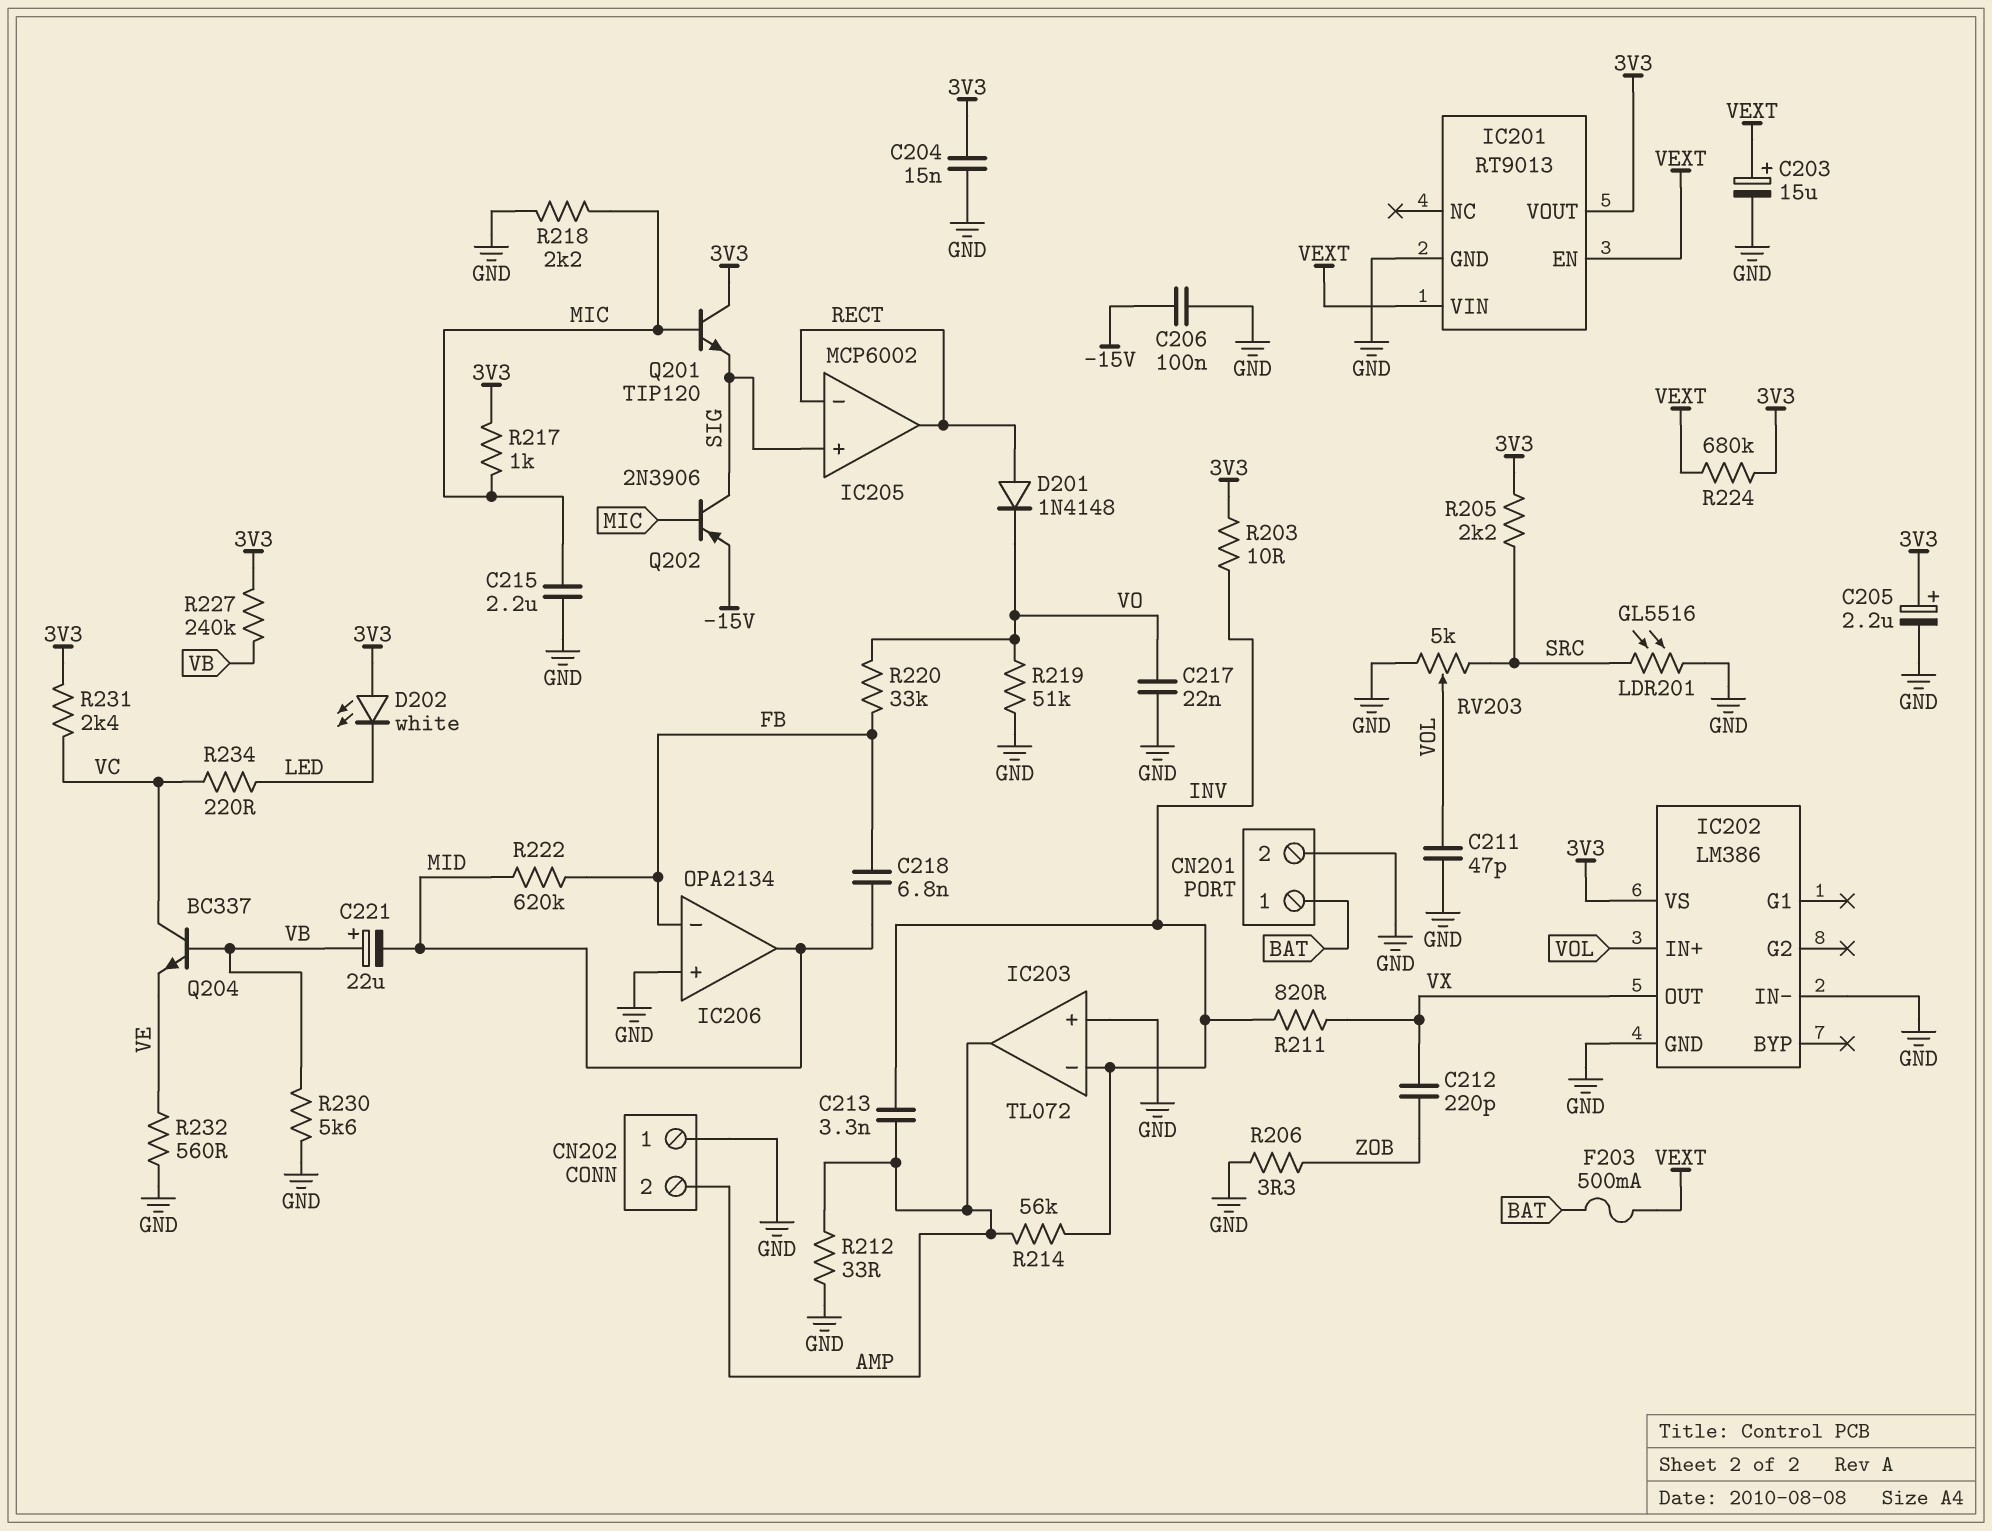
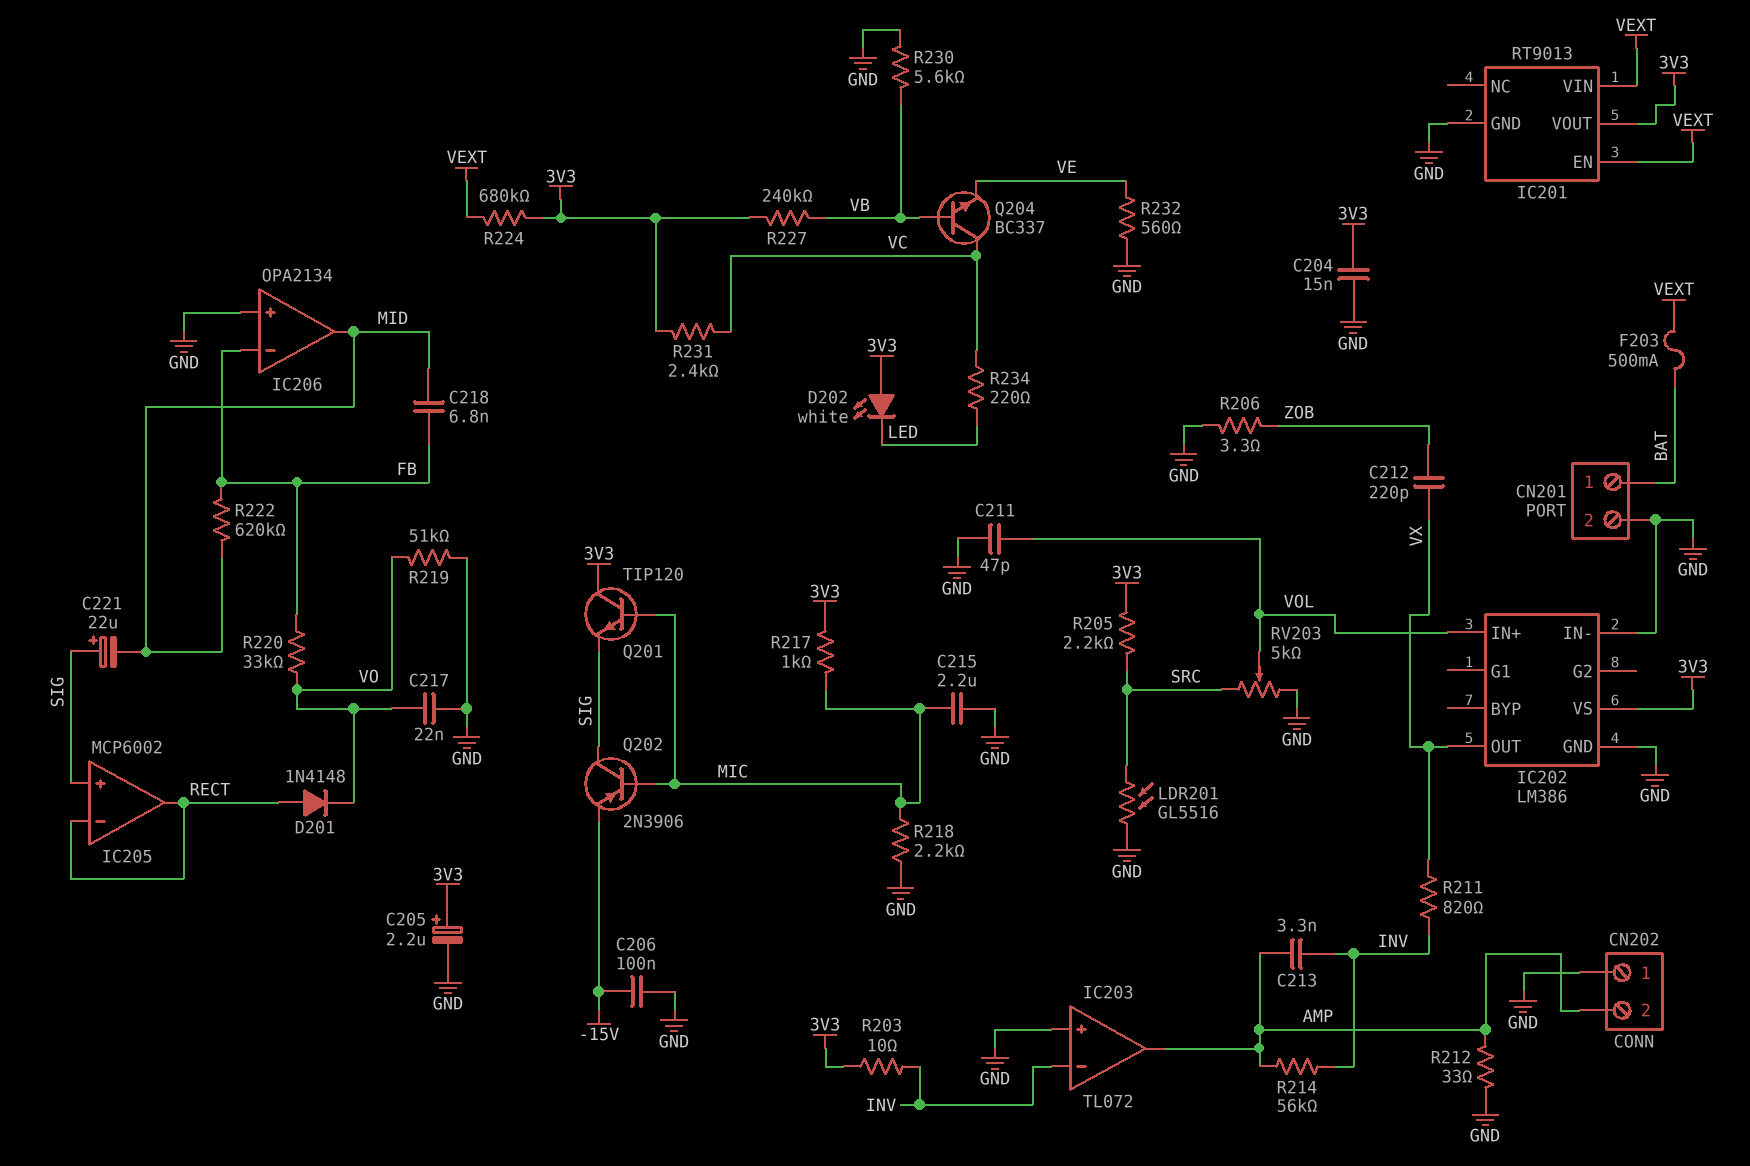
C203: 15uF (plus VEXT, minus GND) -> none
C221: 22uF (plus VB, minus MID) -> 22uF (plus SIG, minus MID)

